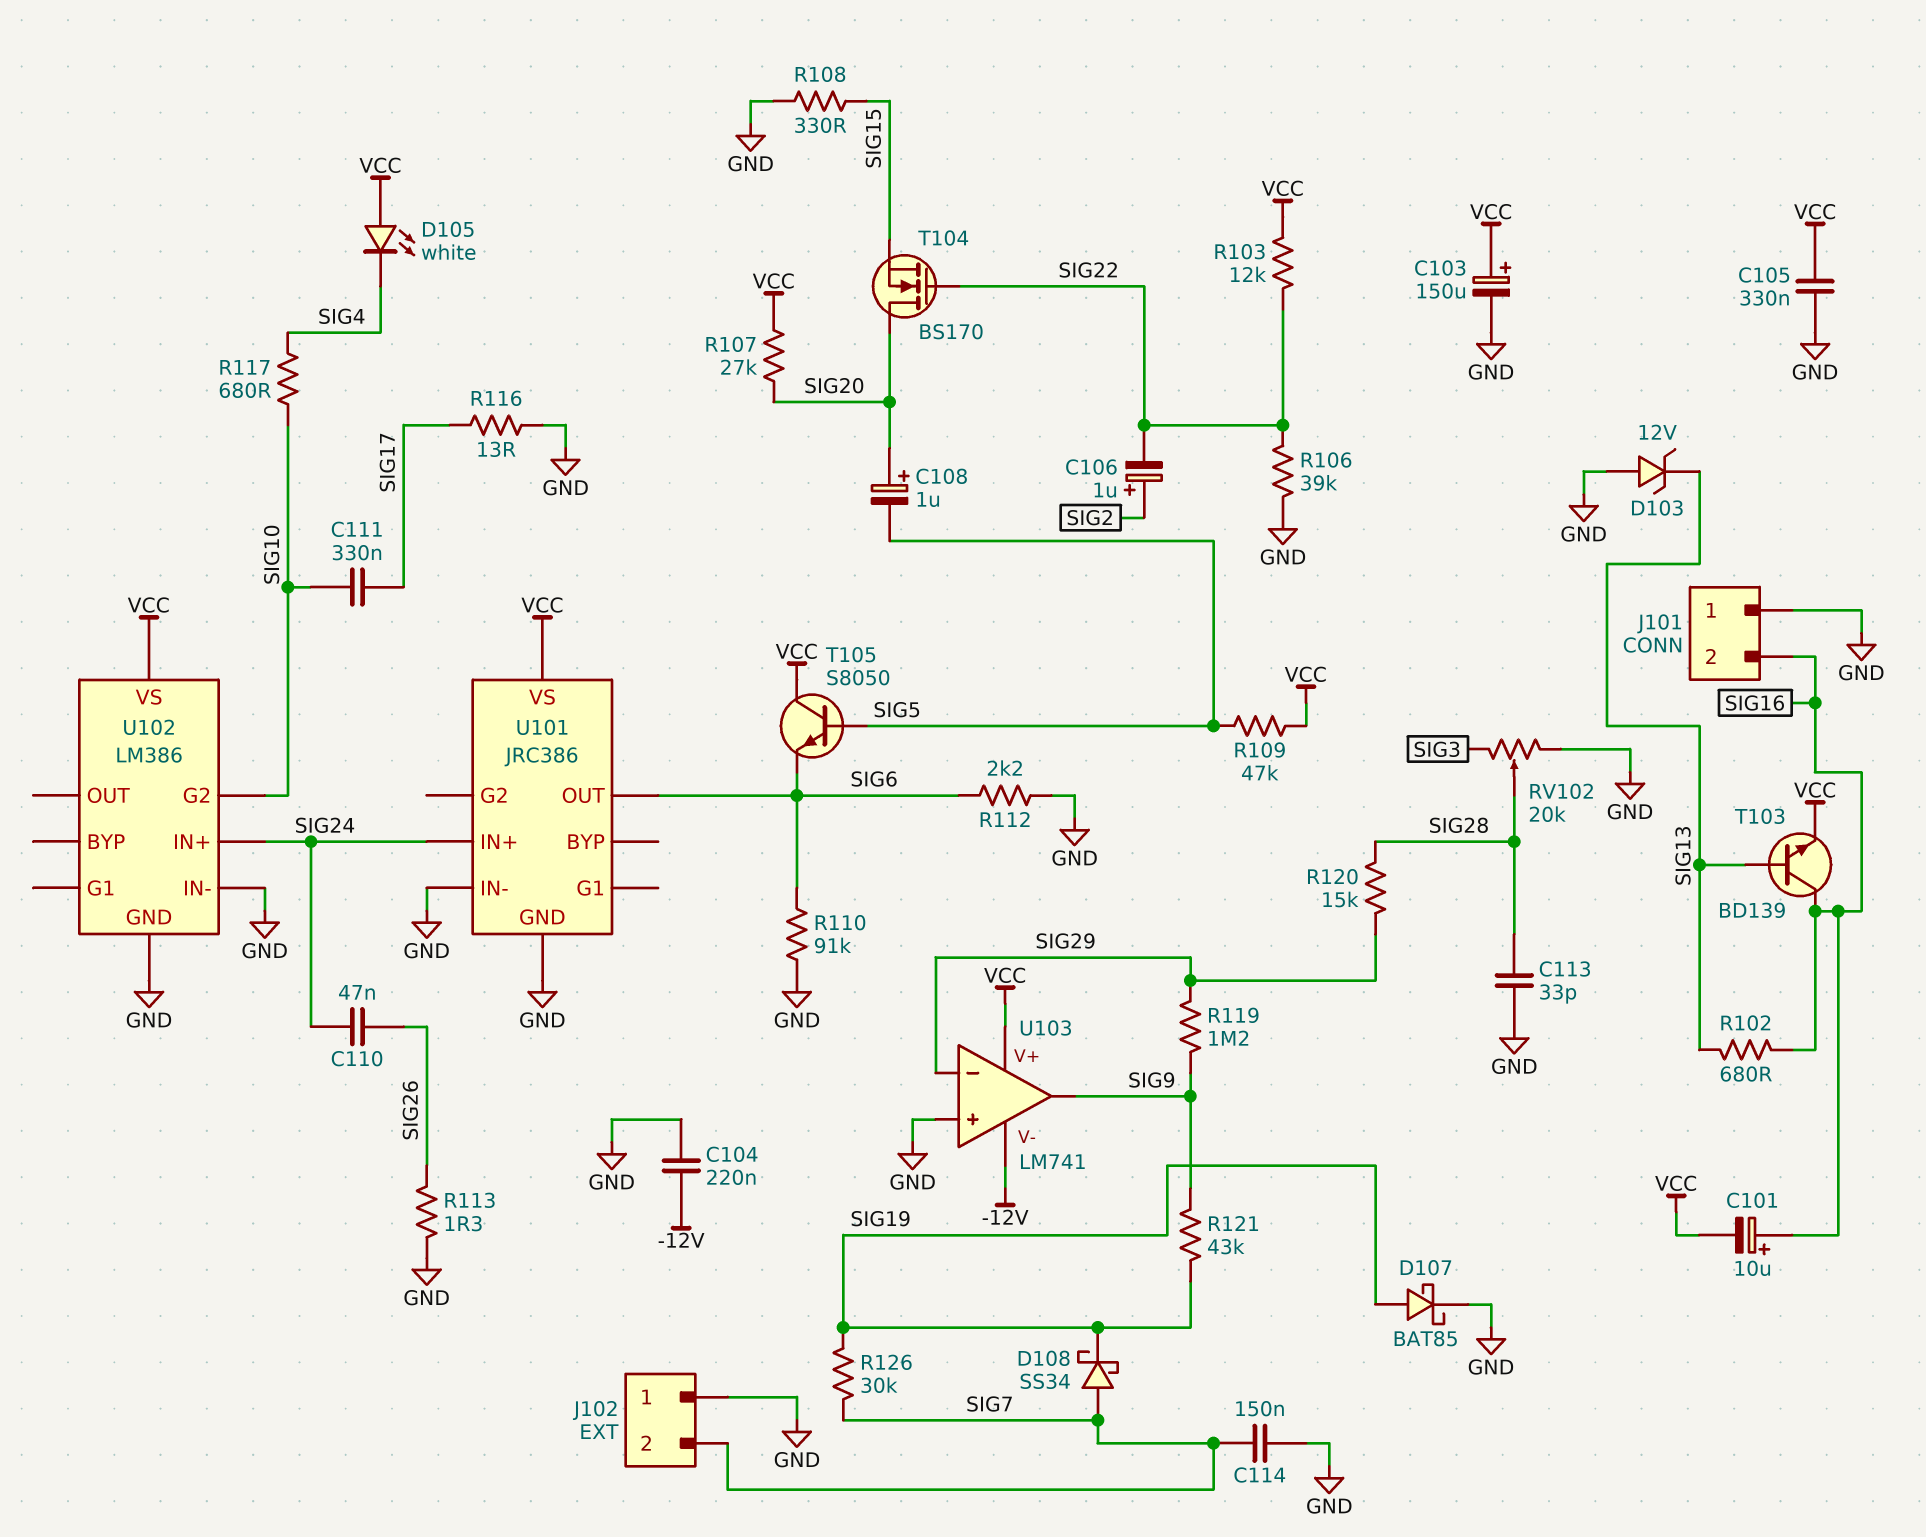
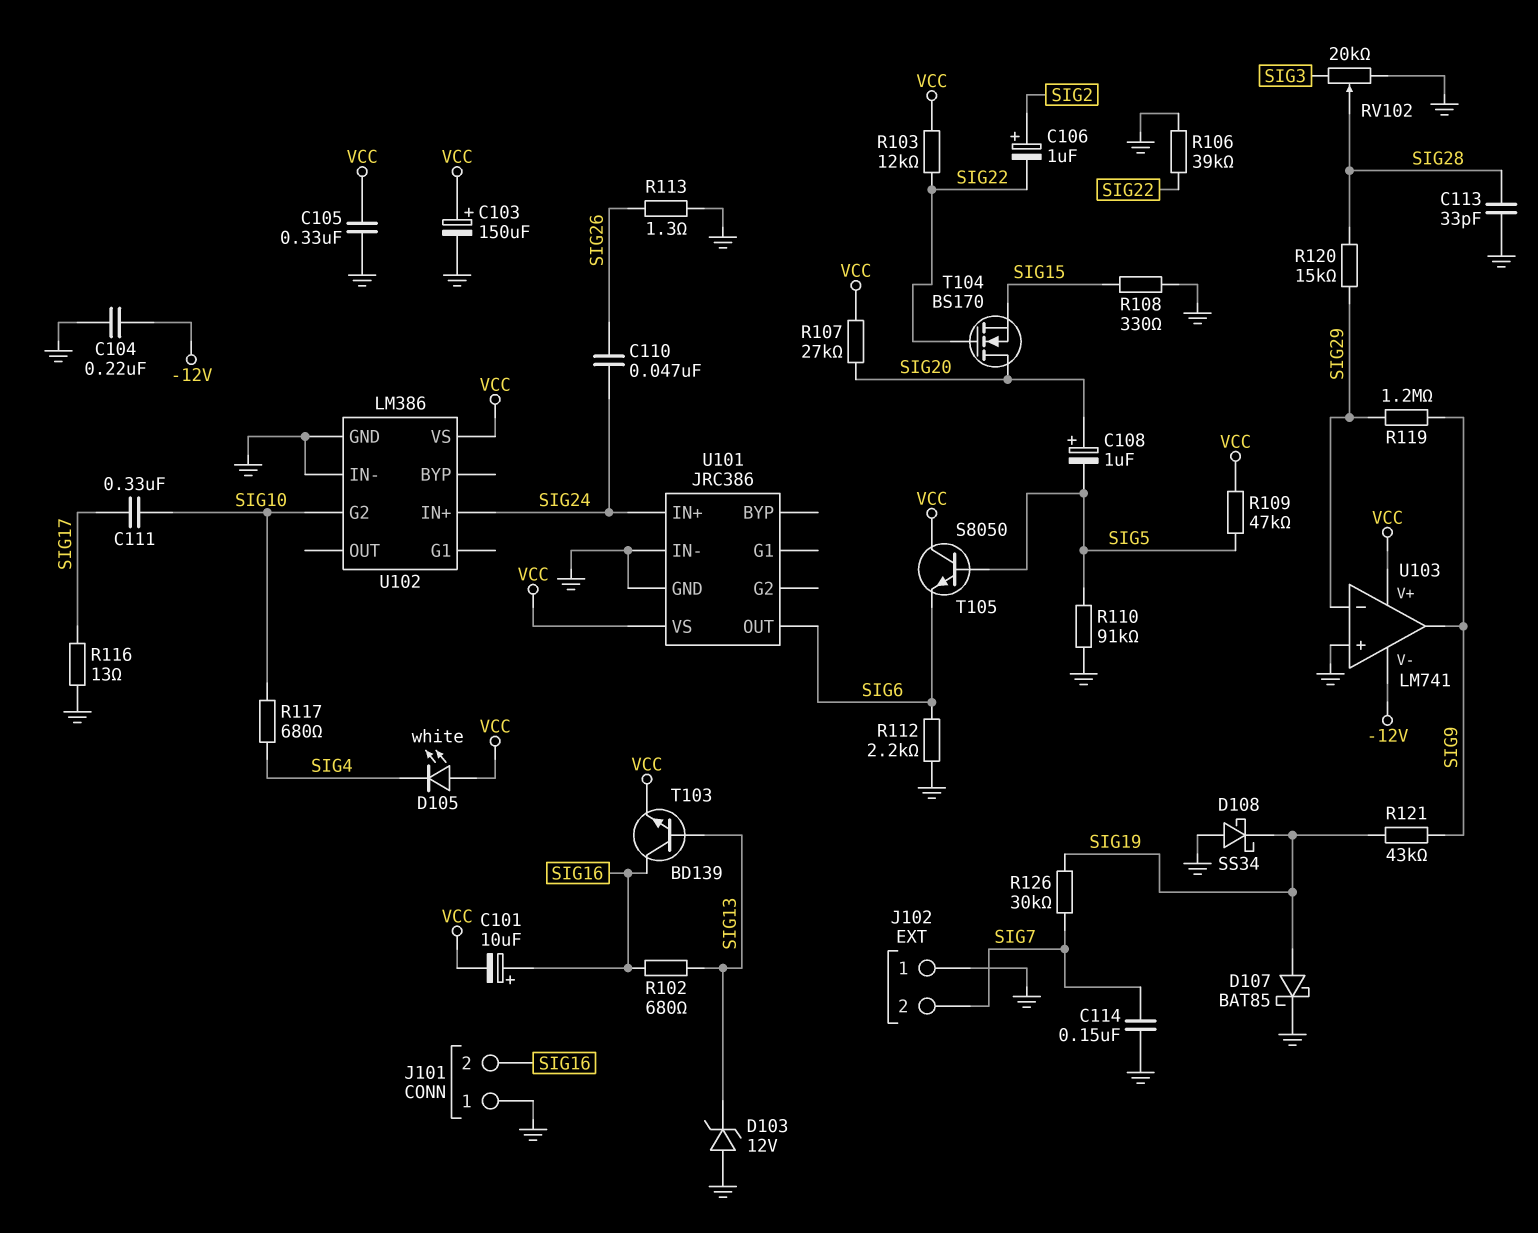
D108: schottky SS34 (A SIG7, K SIG19) -> schottky SS34 (A GND, K SIG19)
R110: 91k (GND, SIG6) -> 91k (GND, SIG5)

